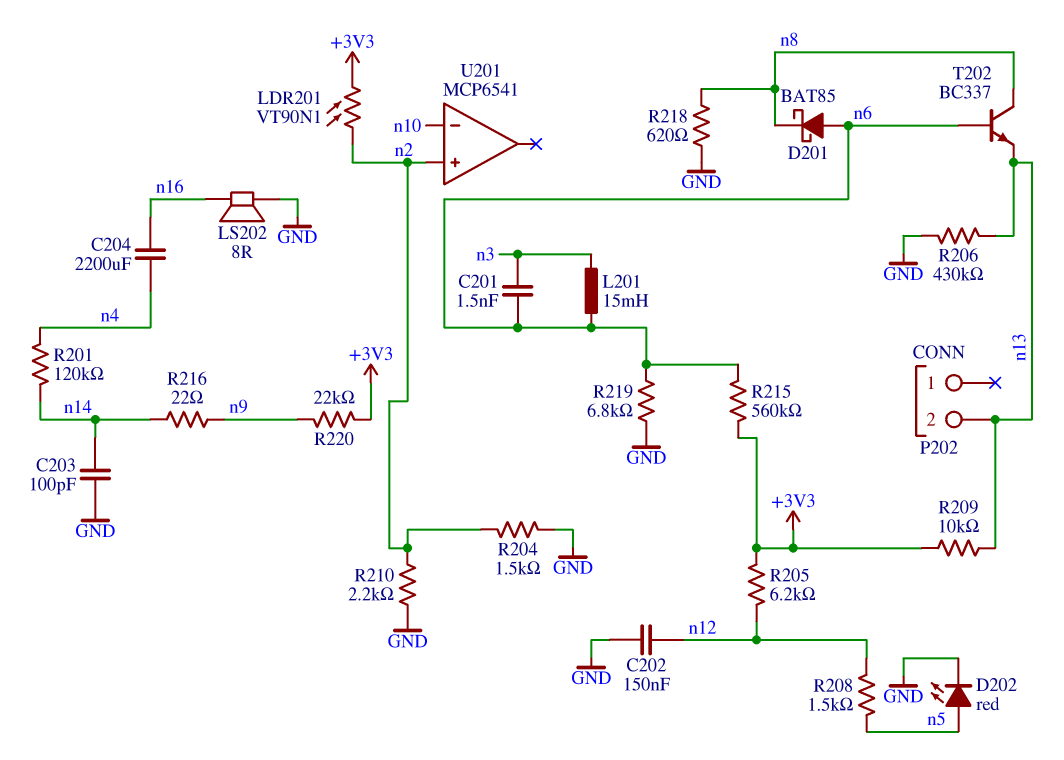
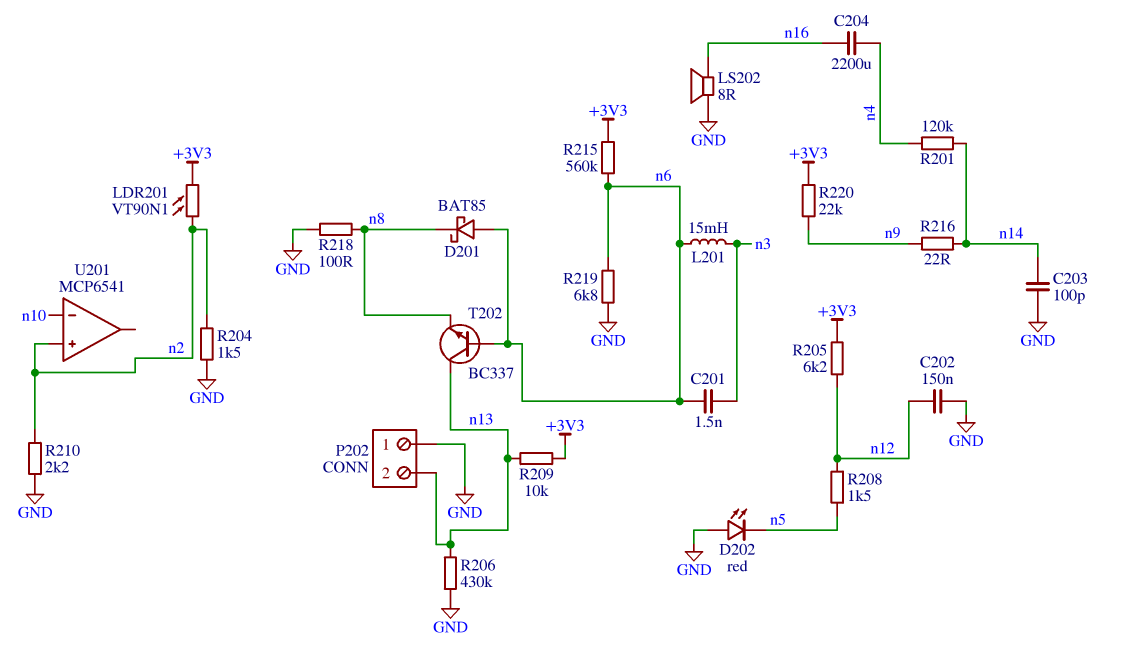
D202: LED red (A n5, K GND) -> LED red (A GND, K n5)
P202 pin 1: none -> GND
R218: 620 (GND, n8) -> 100 (GND, n8)
T202: NPN BC337 (B n6, C n8, E n13) -> NPN BC337 (B n6, C n13, E n8)

